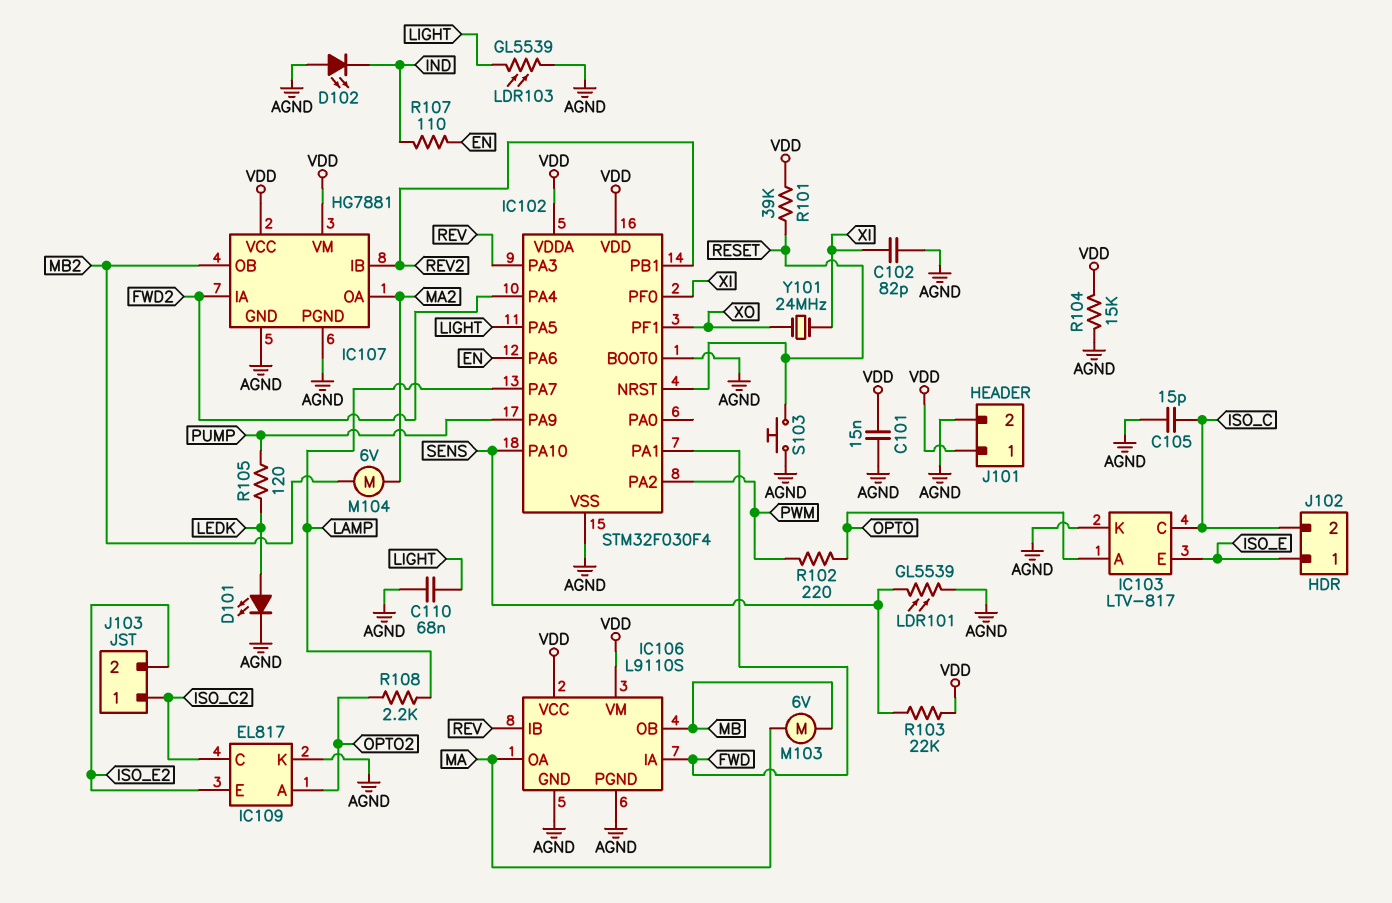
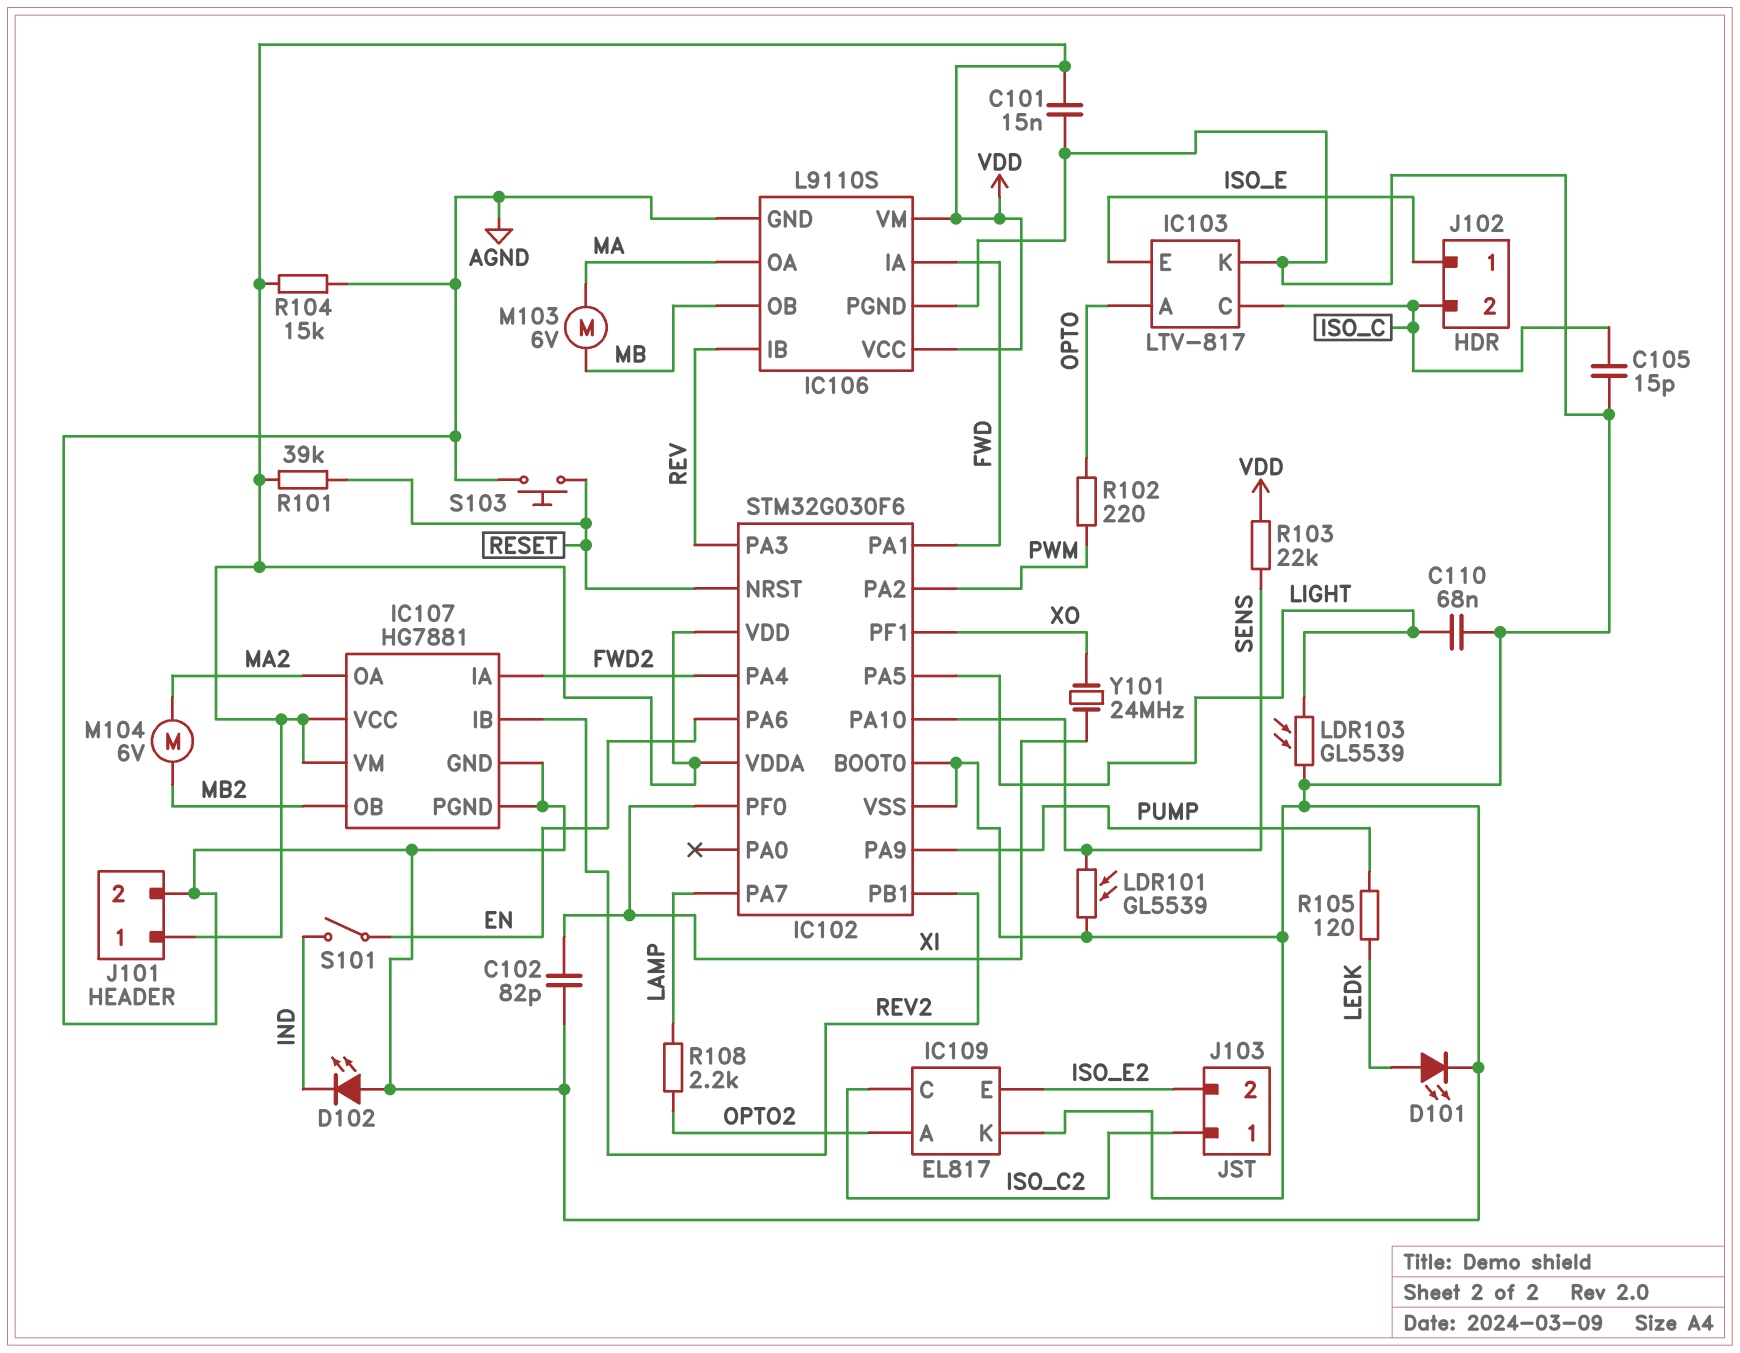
IC102: STM32F030F4 -> STM32G030F6
R107: 110 (EN, IND) -> none
S101: none -> switch (EN, IND)

